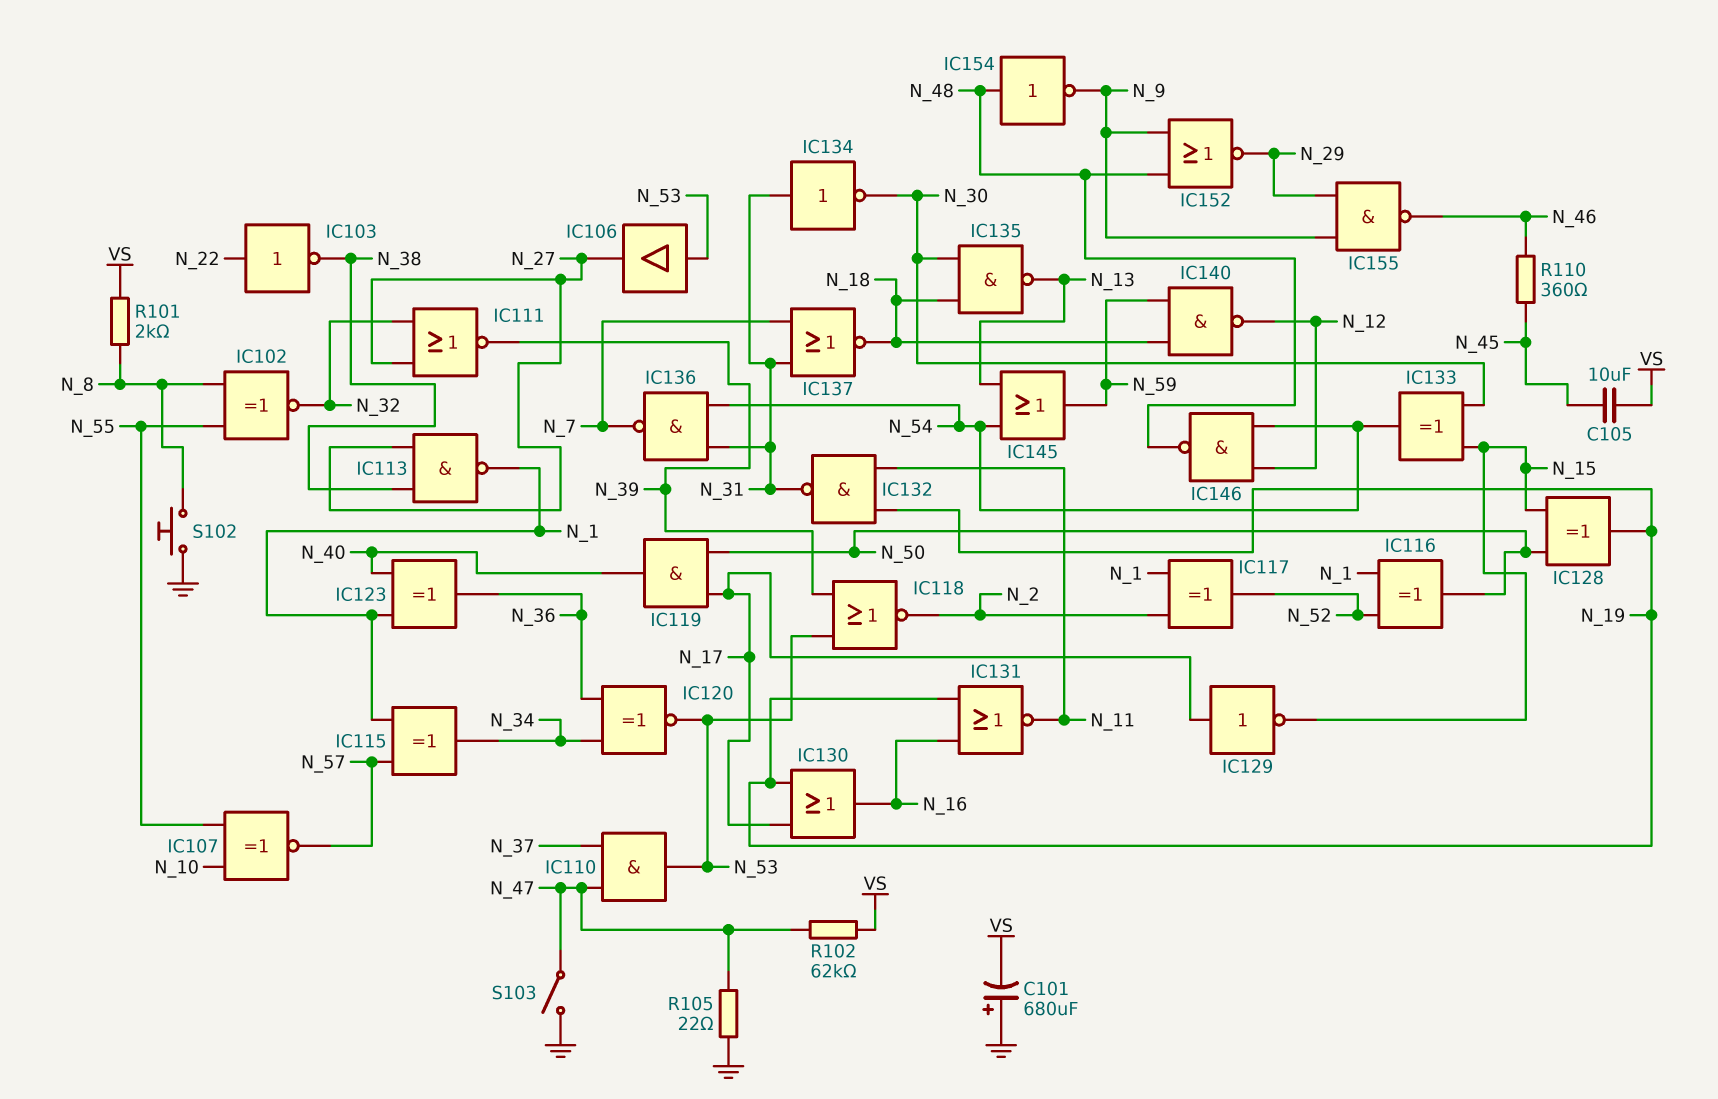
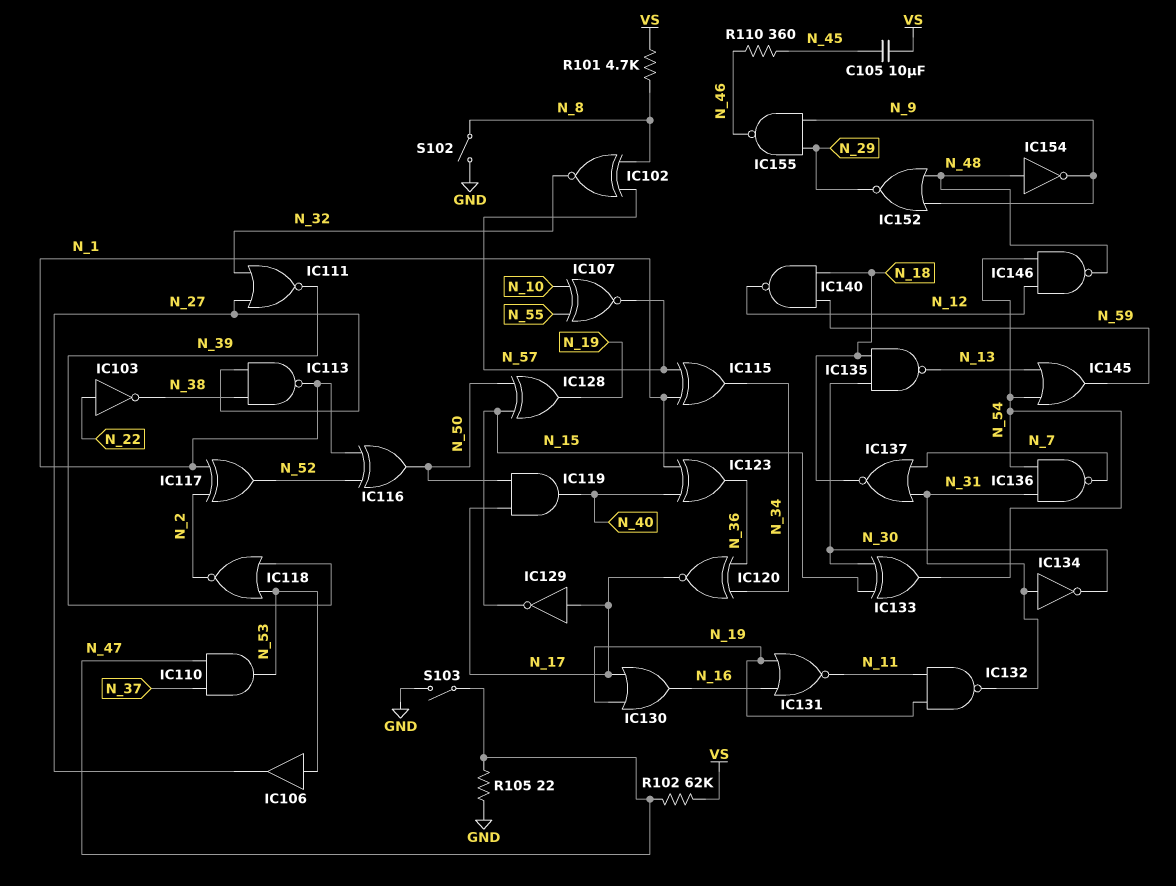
C101: 680uF (plus GND, minus VS) -> none
IC102: XNOR (in N_8, in N_55, out N_32) -> XNOR (in N_8, in N_57, out N_32)
IC120: XNOR (in N_34, in N_36, out N_53) -> XNOR (in N_34, in N_36, out N_17)
R101: 2k (N_8, VS) -> 4.7k (N_8, VS)
S102: button (GND, N_8) -> switch (GND, N_8)

